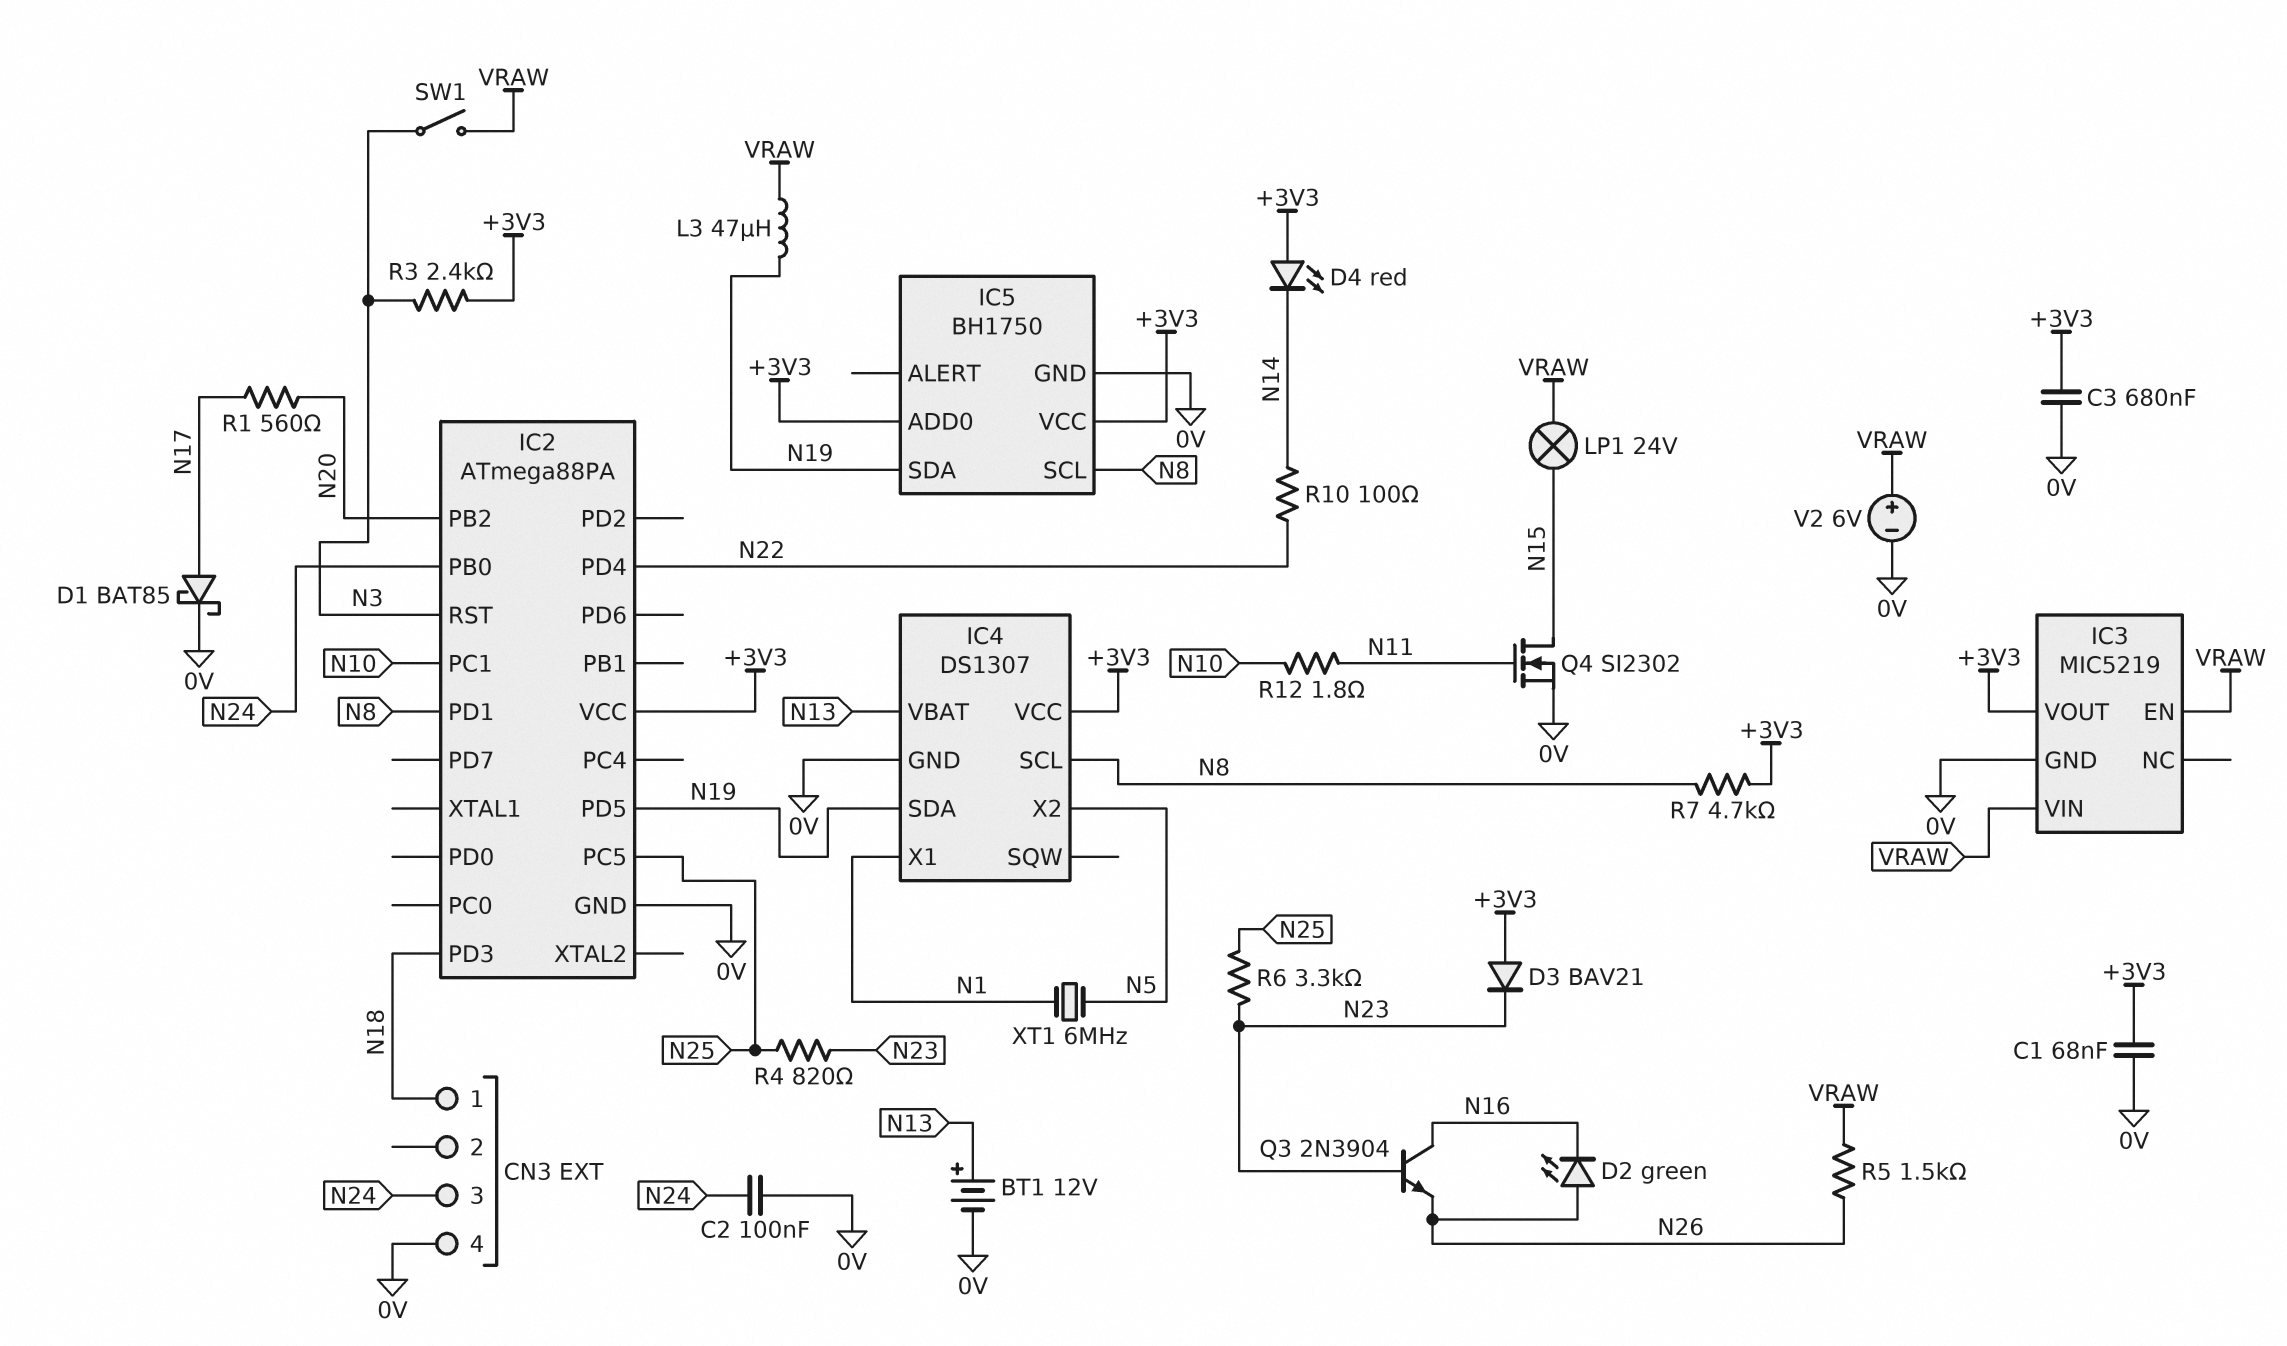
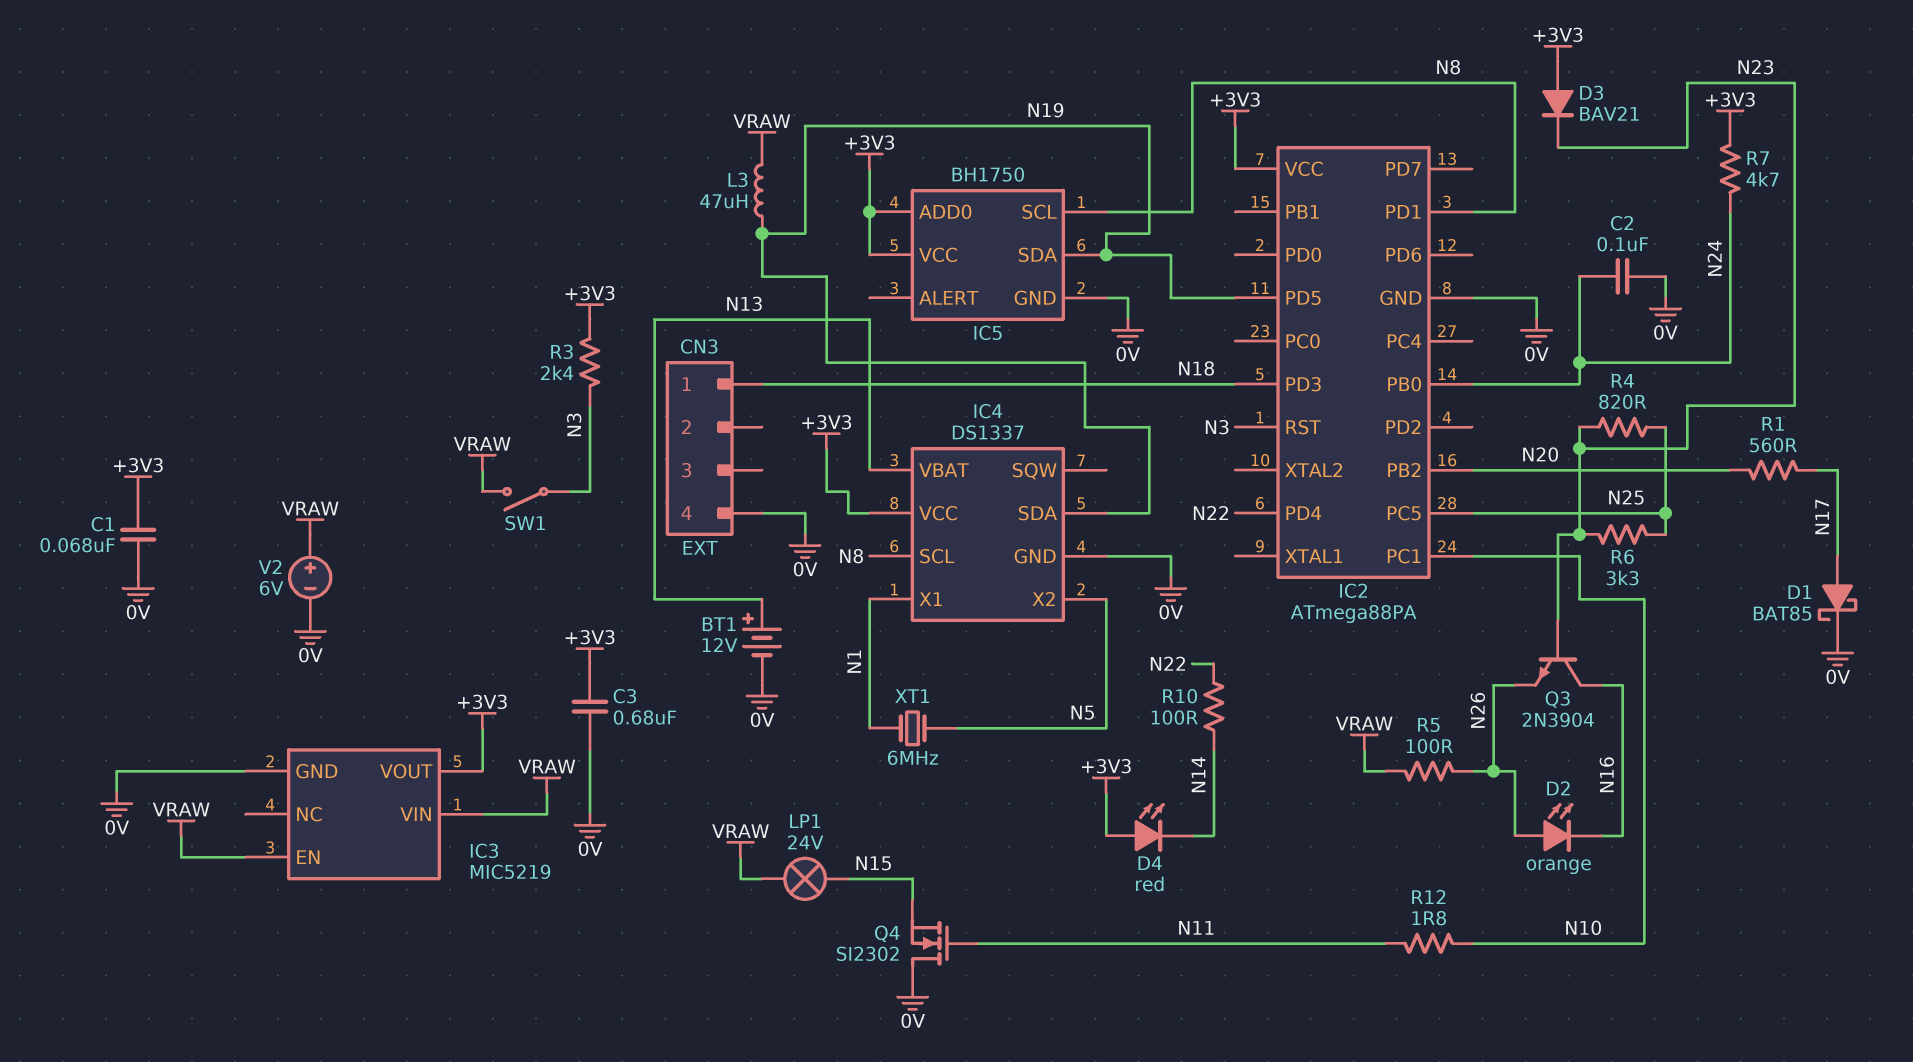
CN3 pin 3: N24 -> none
D2: LED green (A N26, K N16) -> LED orange (A N26, K N16)
IC4: DS1307 -> DS1337
Q4: NMOS SI2302 (G N11, D N15, S 0V) -> NMOS SI2302 (G N11, D 0V, S N15)
R5: 1.5k (N26, VRAW) -> 100 (N26, VRAW)
R7: 4.7k (+3V3, N8) -> 4.7k (+3V3, N24)

